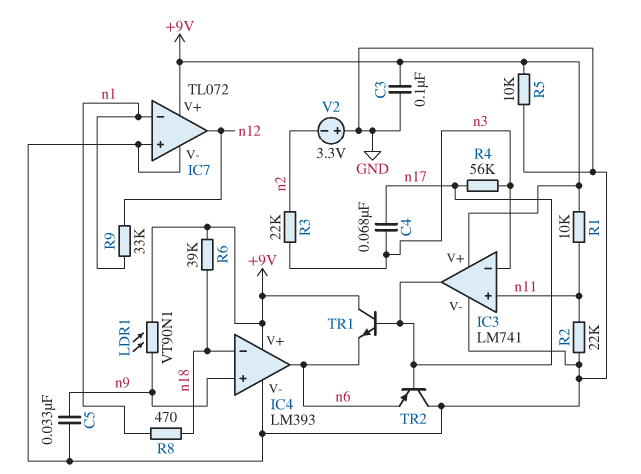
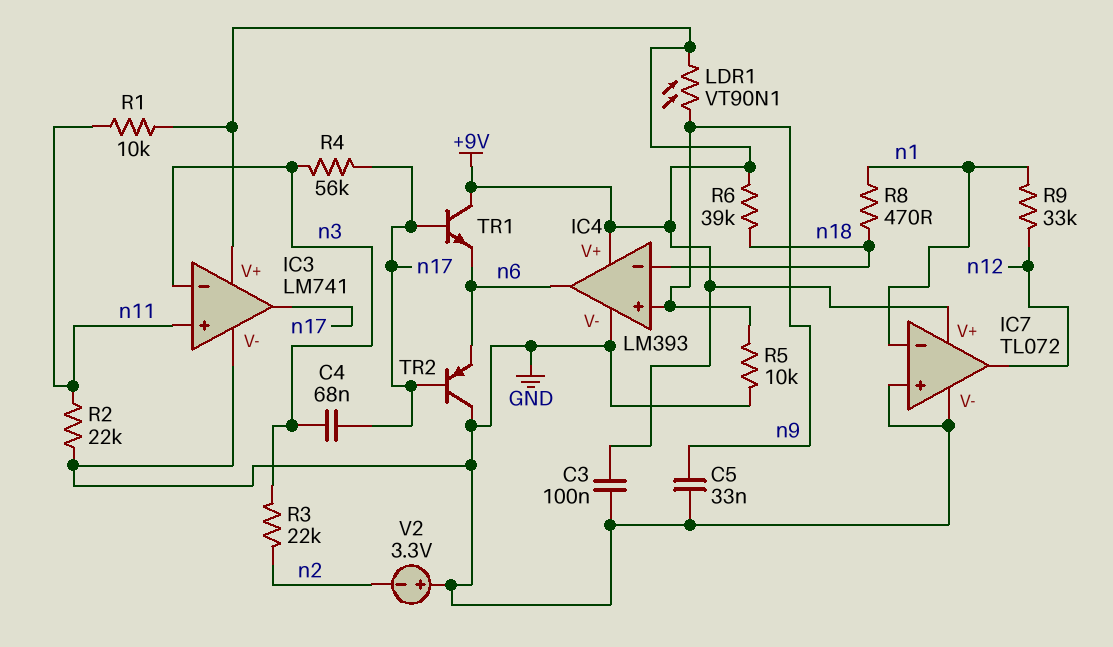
R5: 10k (+9V, GND) -> 10k (GND, n9)

